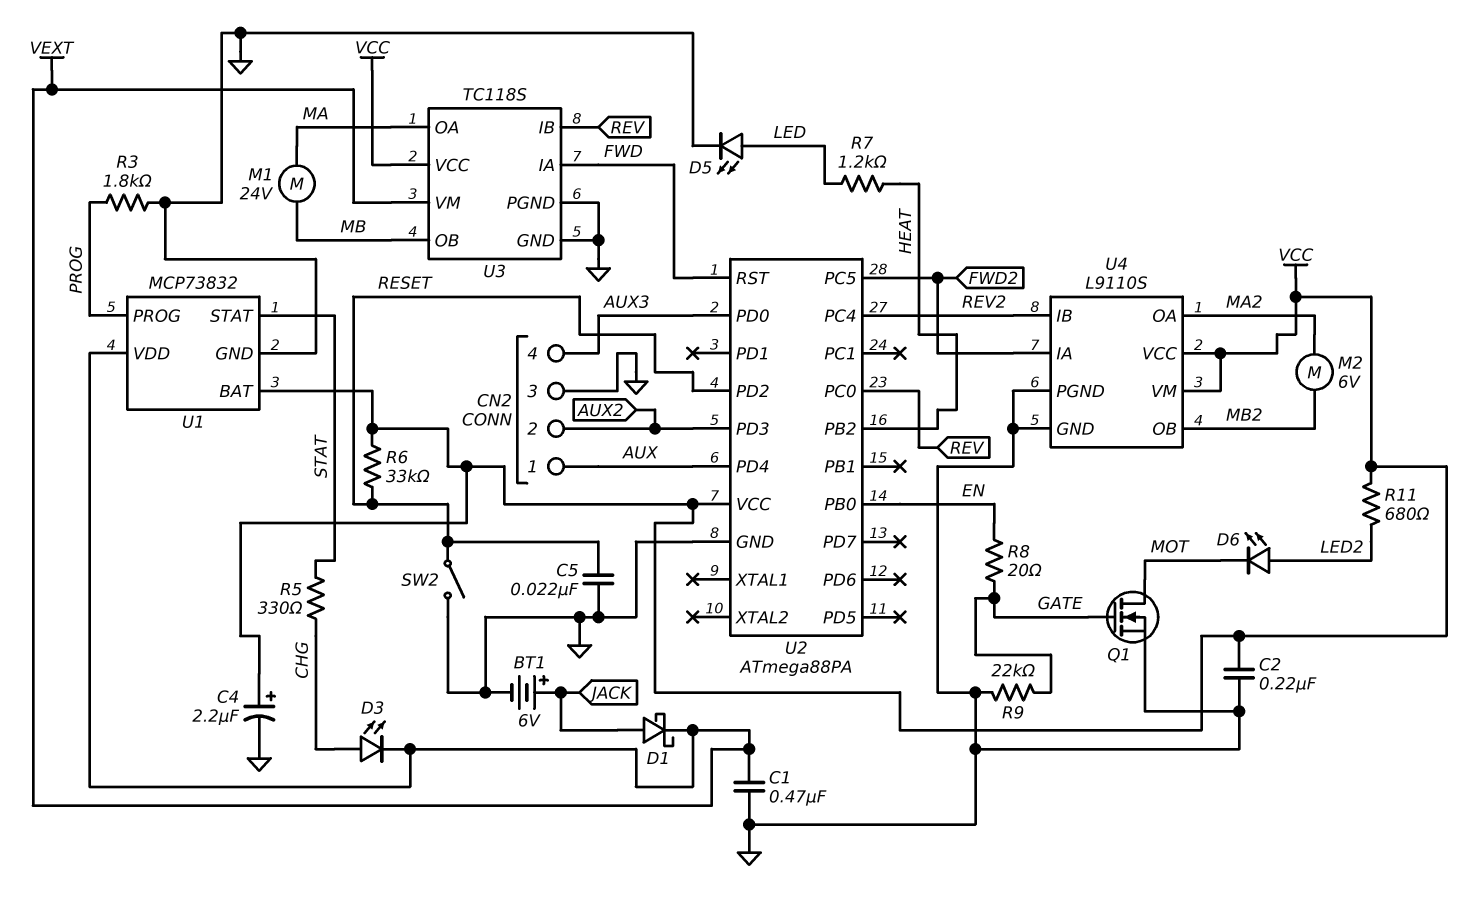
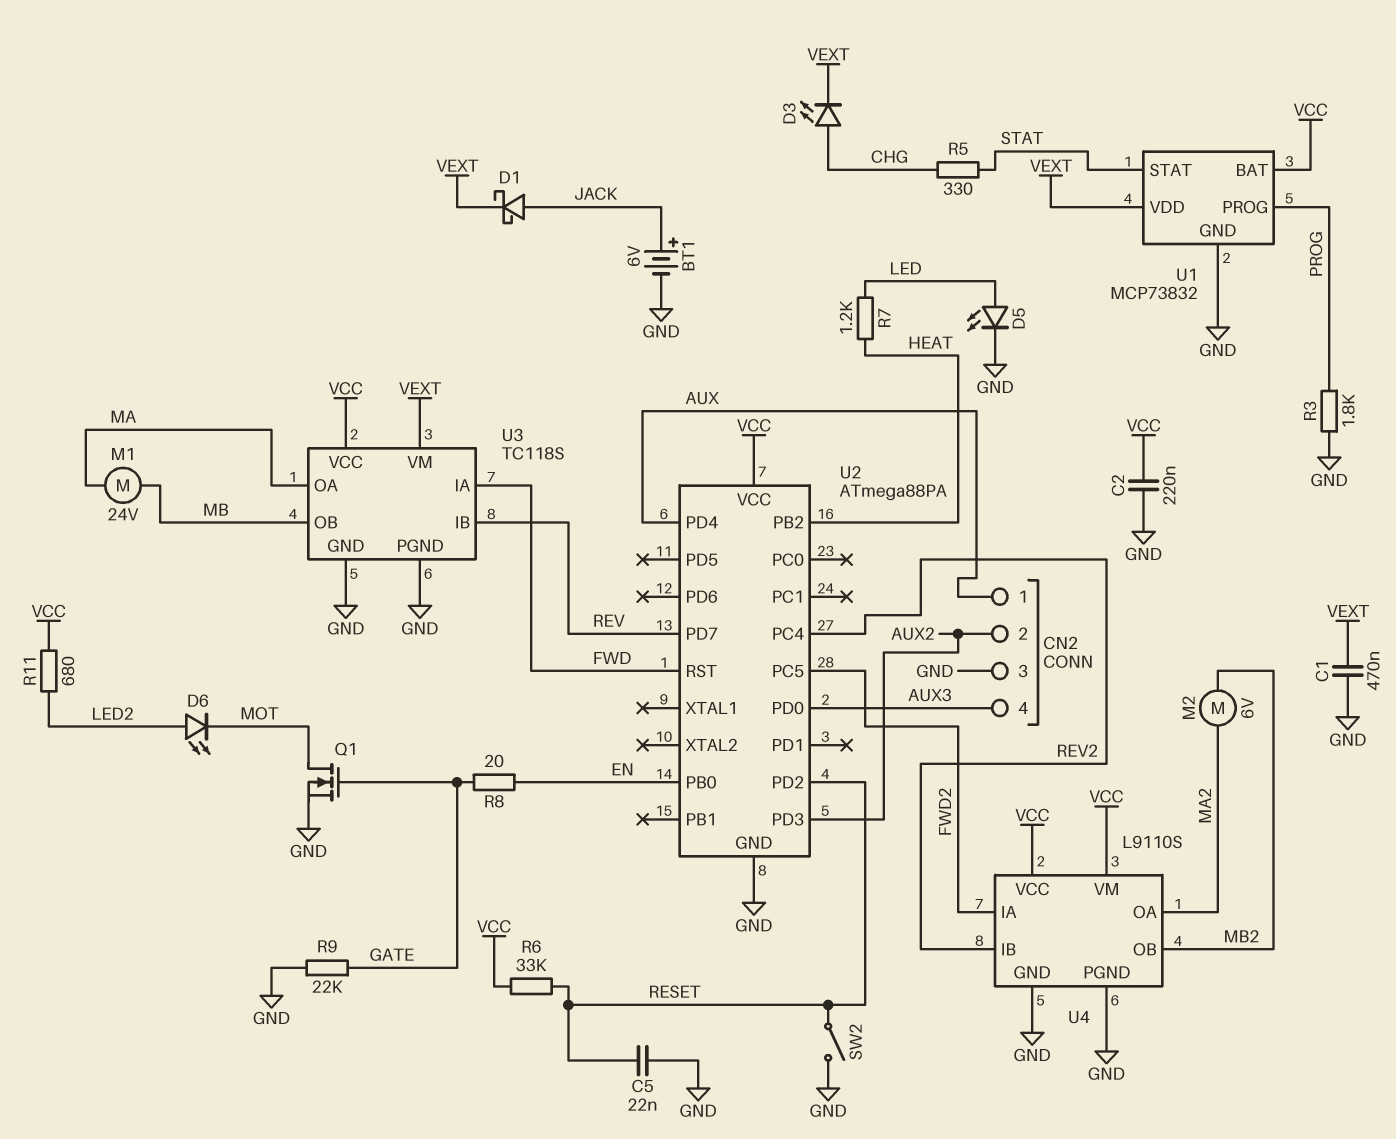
C4: 2.2uF (plus VCC, minus GND) -> none
U2 pin PC0: REV -> none
U2 pin PD7: none -> REV

